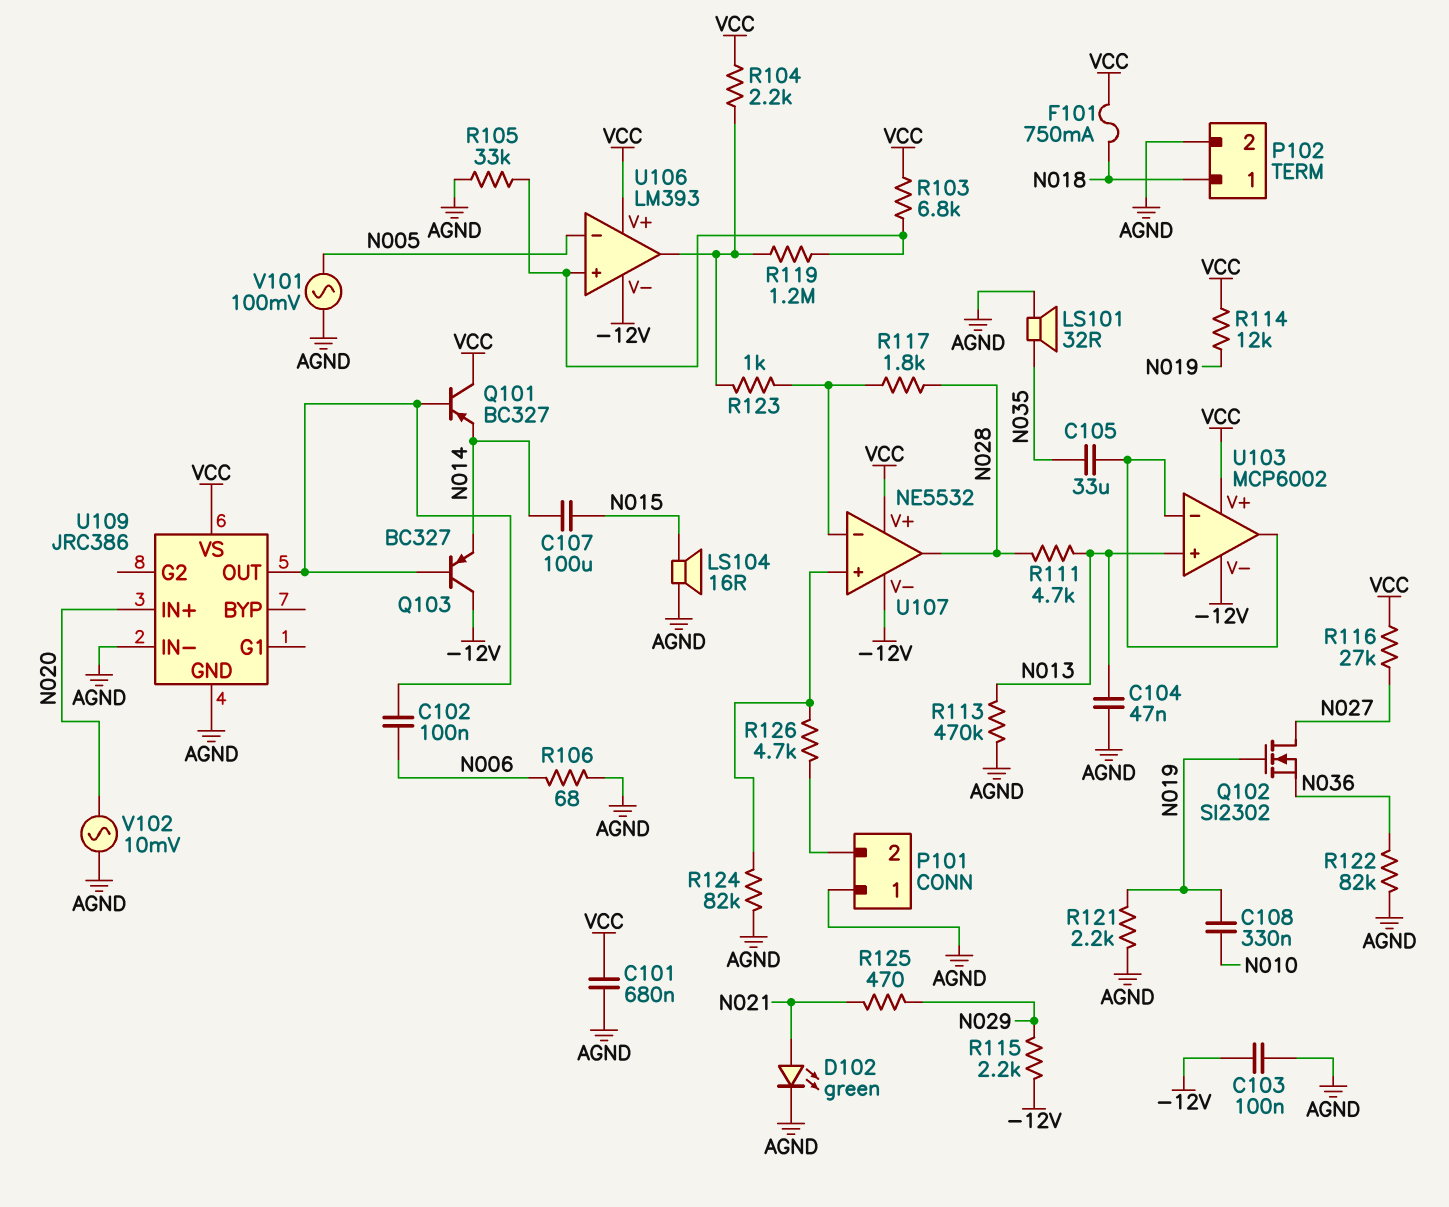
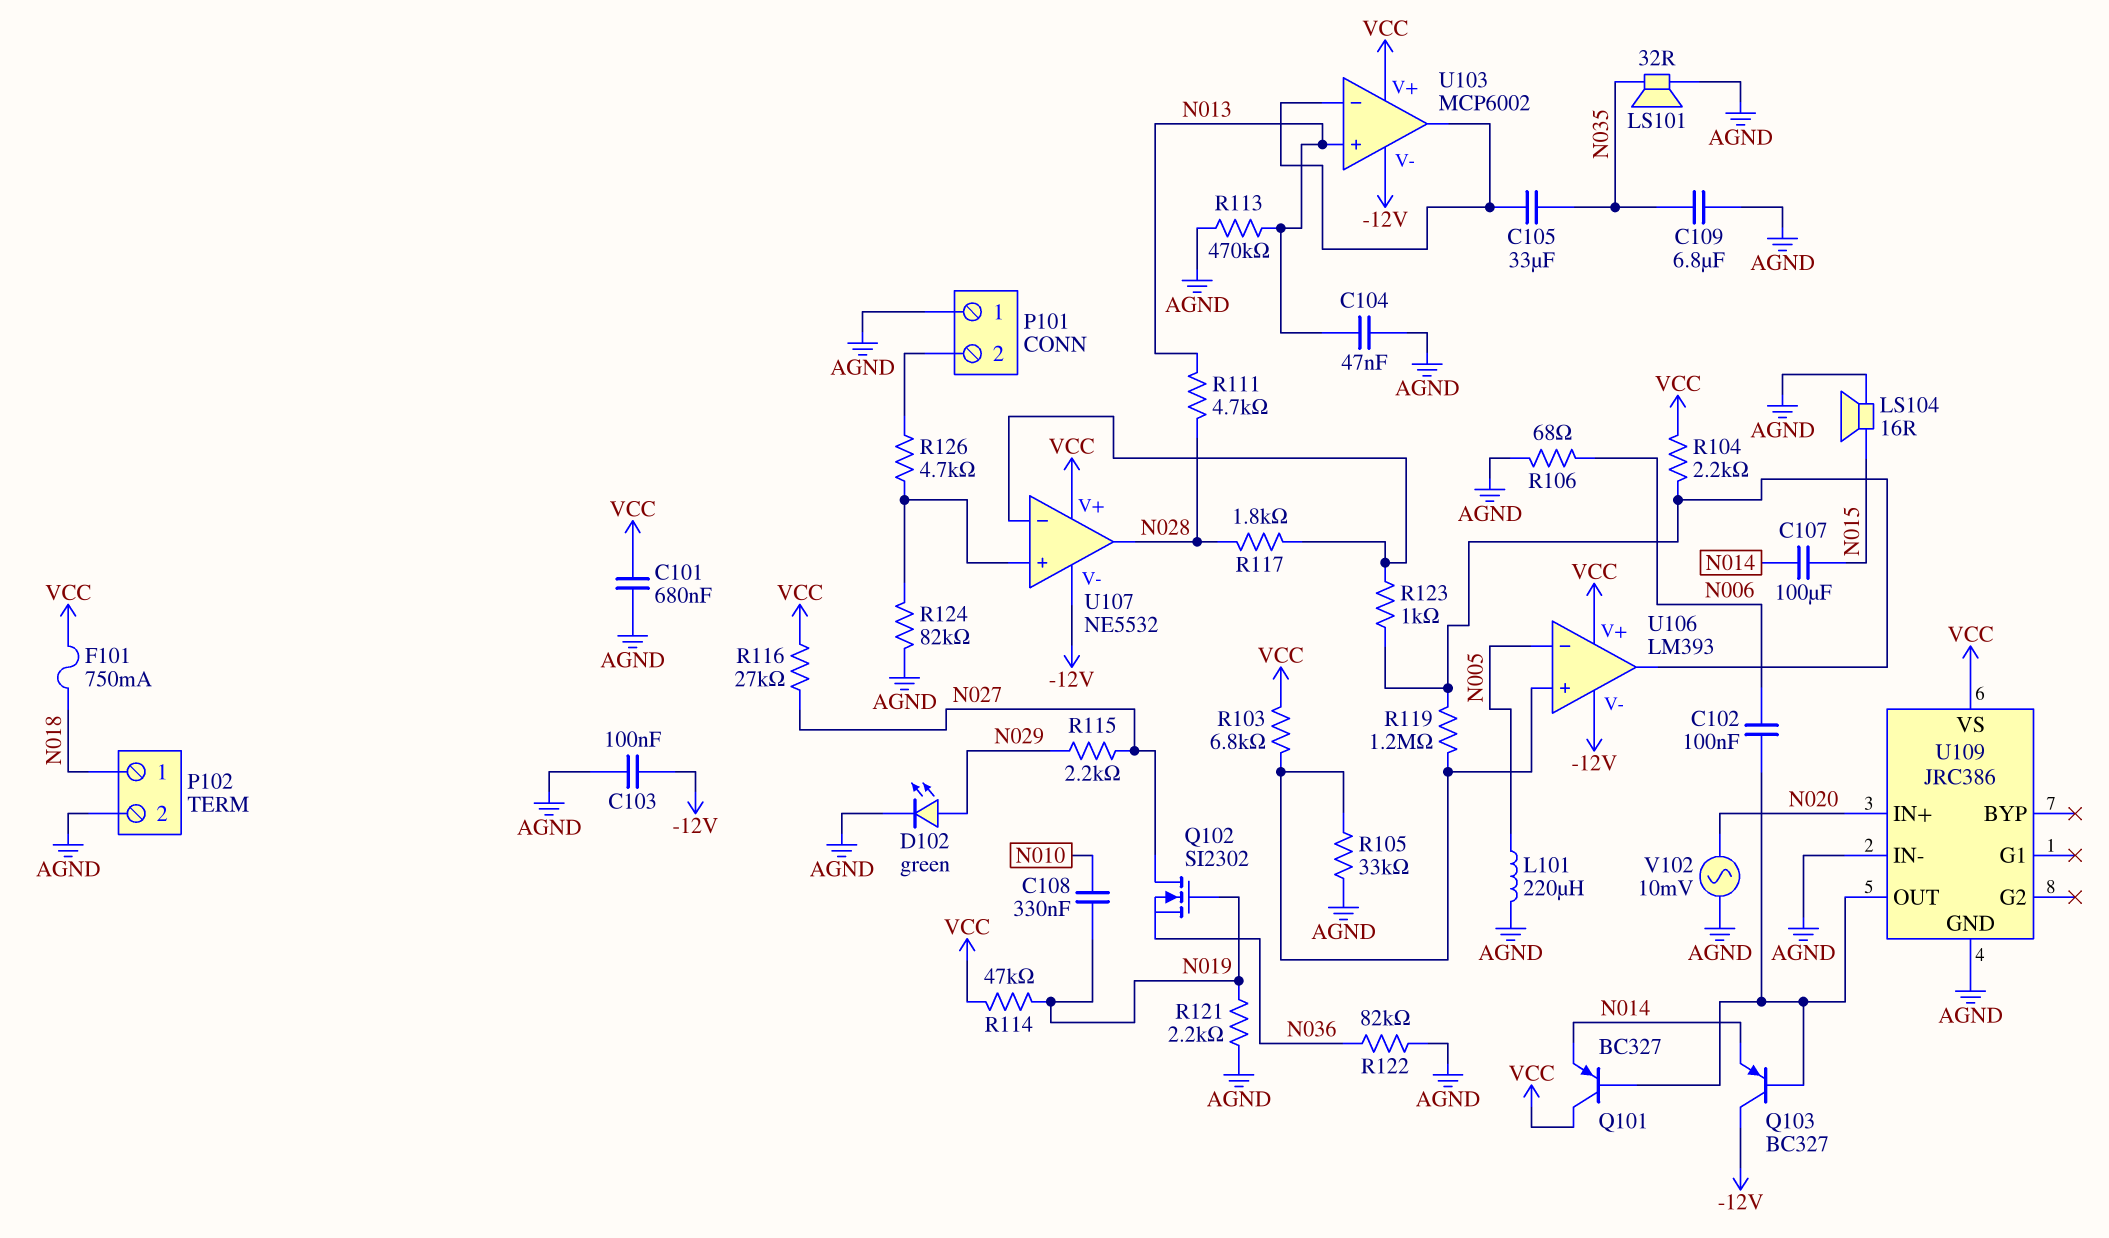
C109: none -> 6.8uF (AGND, N035)
D102: LED green (A N021, K AGND) -> LED green (A N029, K AGND)
L101: none -> 220uH (AGND, N005)
R114: 12k (N019, VCC) -> 47k (N019, VCC)
R115: 2.2k (-12V, N029) -> 2.2k (N027, N029)
R125: 470 (N021, N029) -> none
V101: AC 100mV (AGND, N005) -> none

